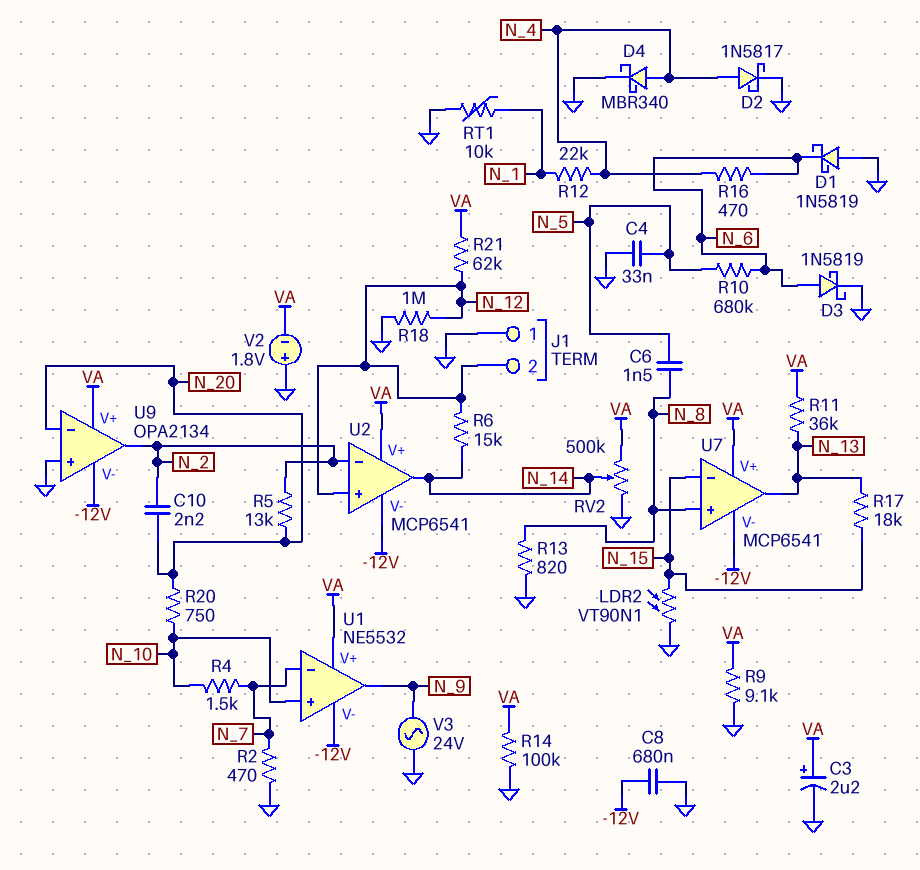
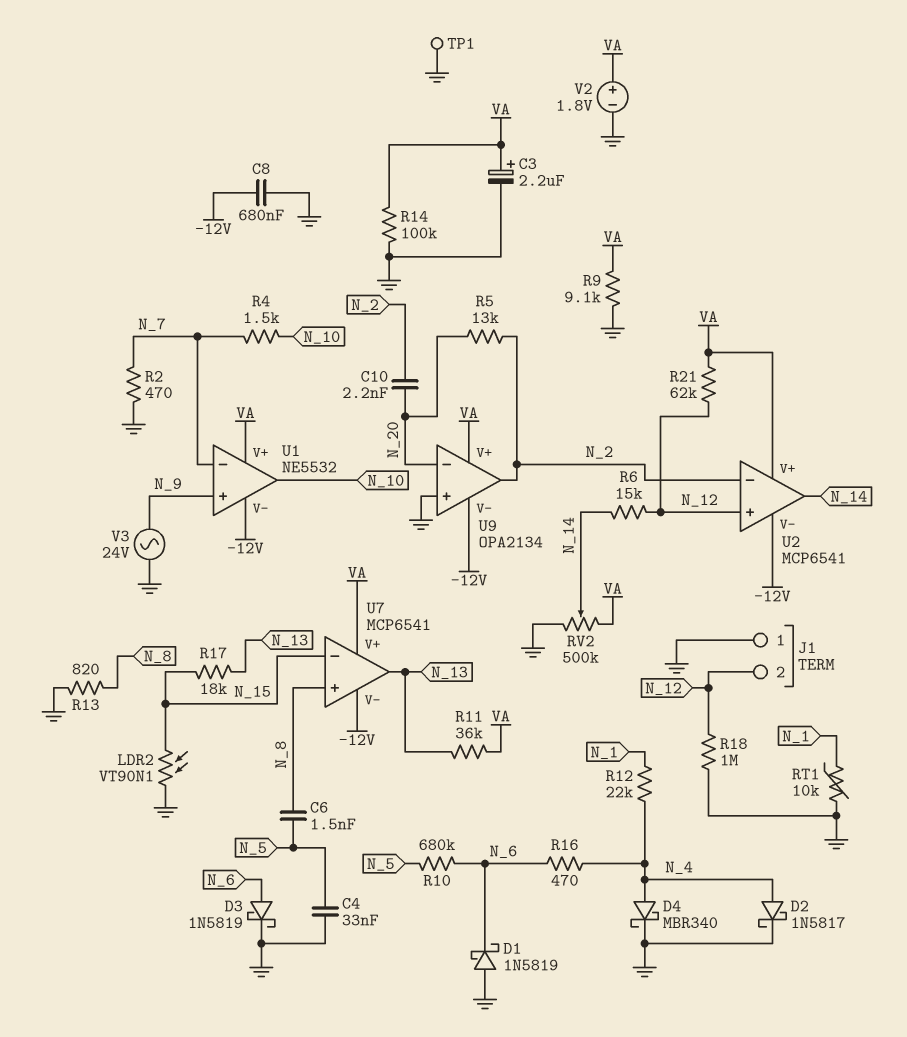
R20: 750 (N_10, N_20) -> none
TP1: none -> test point (GND)
U1 pin in+: N_10 -> N_9
U1 pin out: N_9 -> N_10
V2: 1.8V (plus GND, minus VA) -> 1.8V (plus VA, minus GND)

